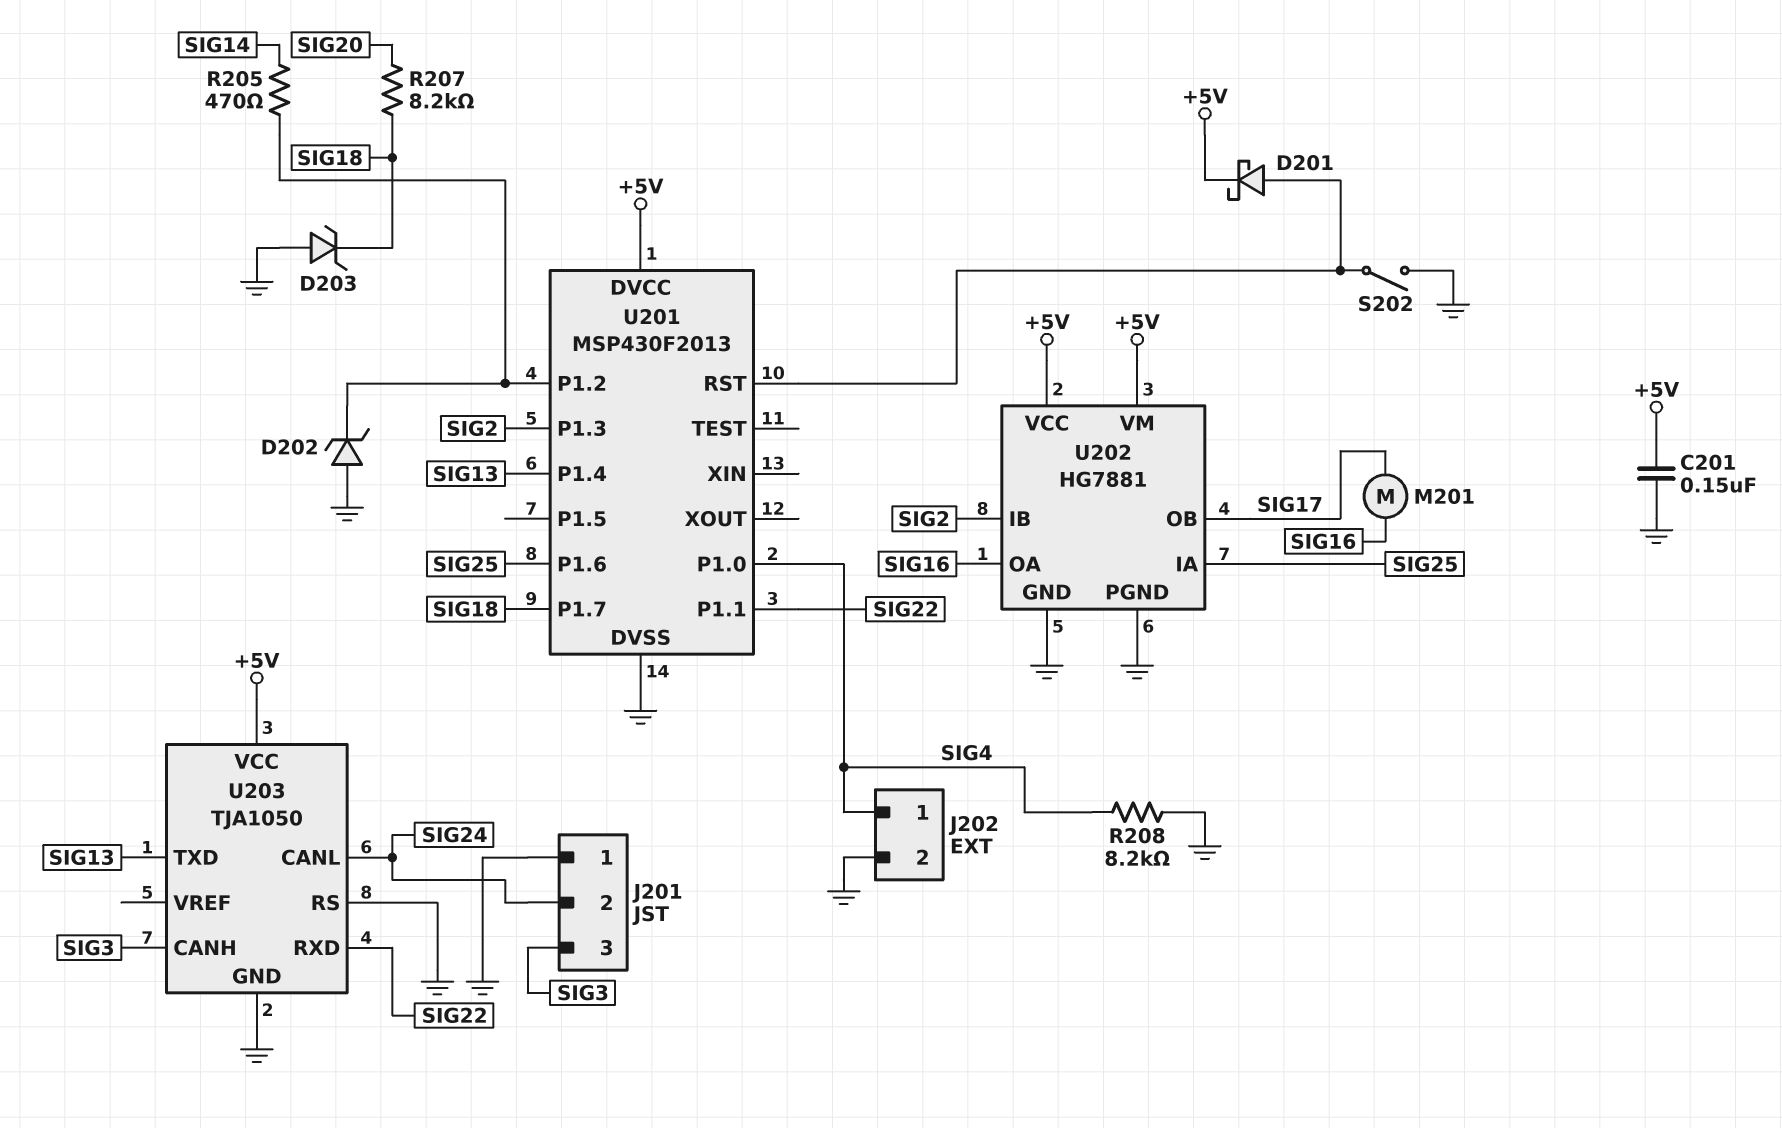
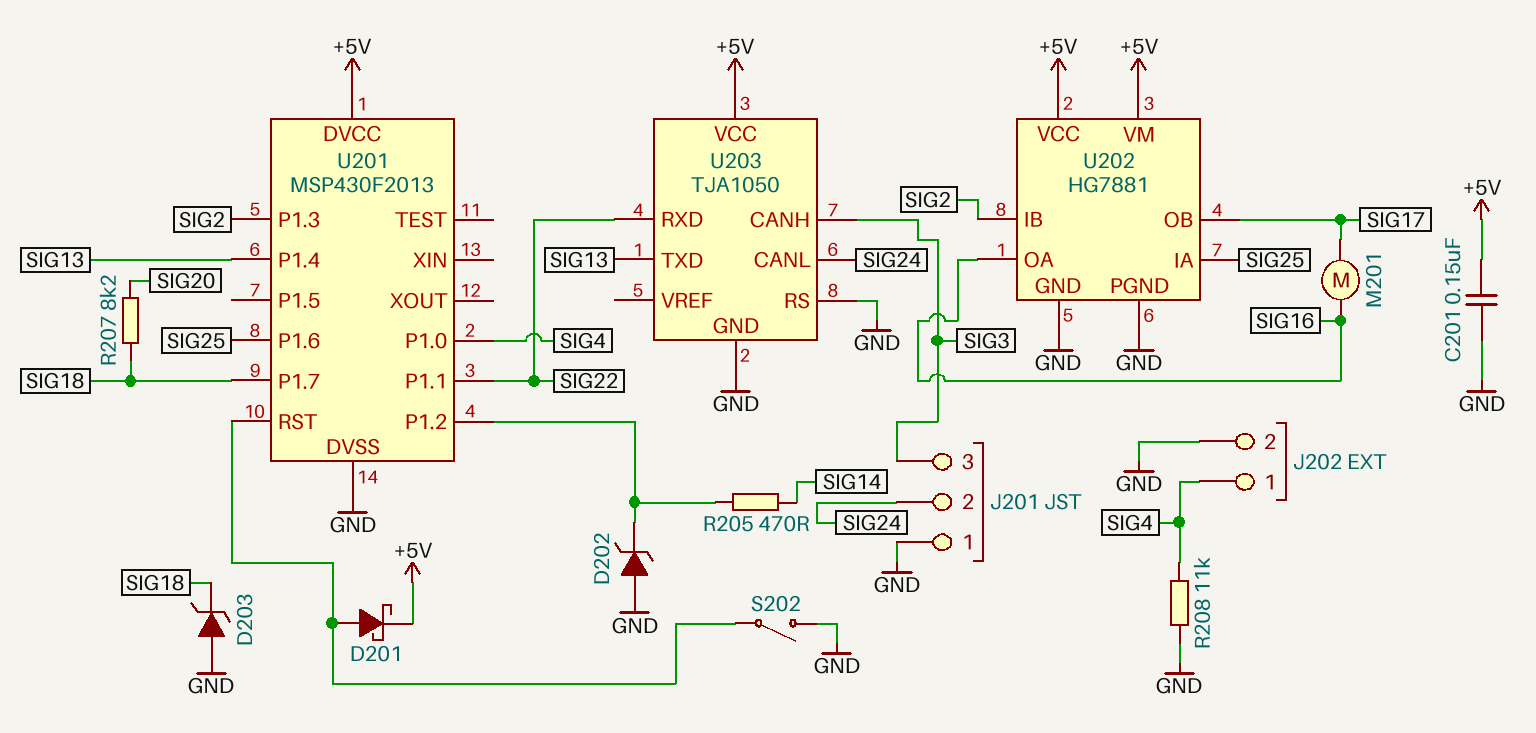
R208: 8.2k (GND, SIG4) -> 11k (GND, SIG4)

